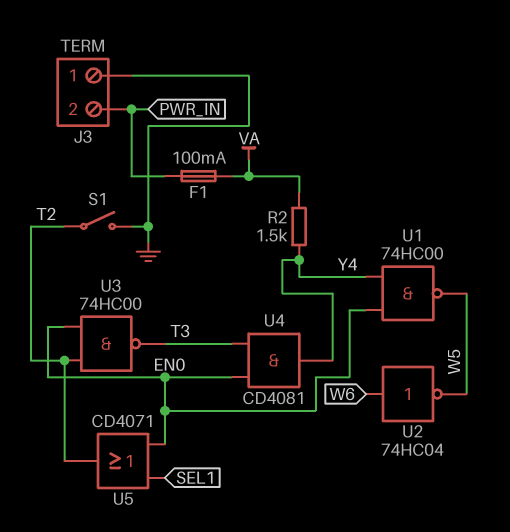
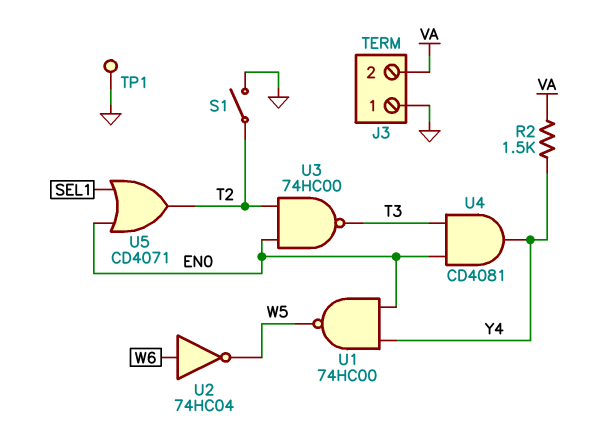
F1: 100mA (PWR_IN, VA) -> none
J3 pin 2: PWR_IN -> VA
TP1: none -> test point (GND)

